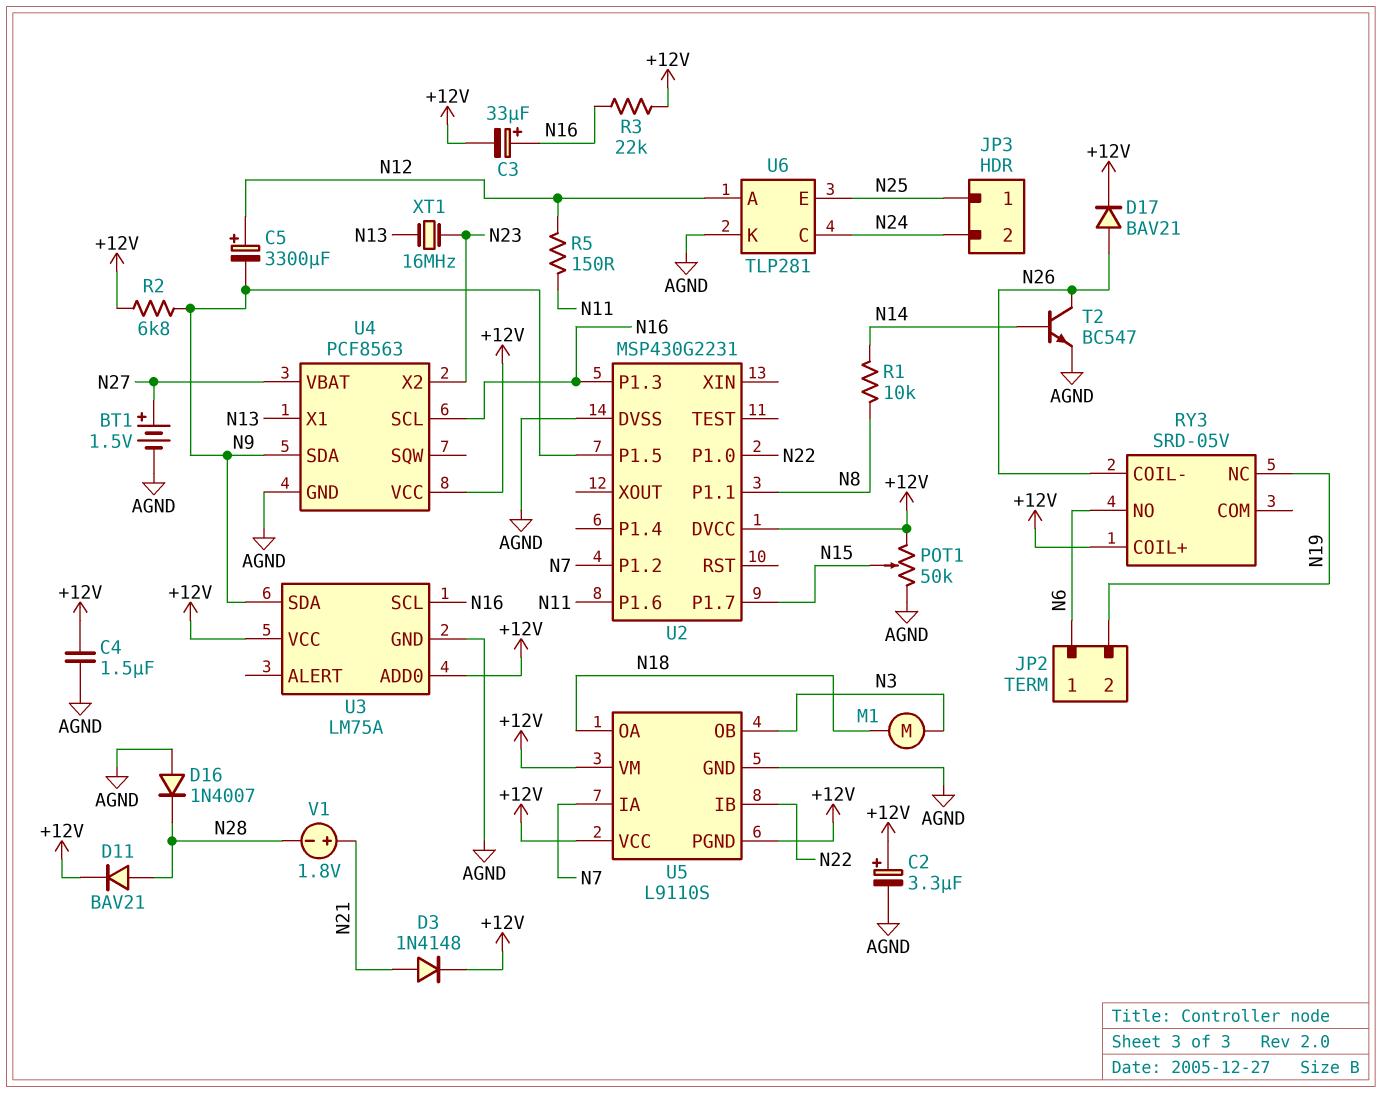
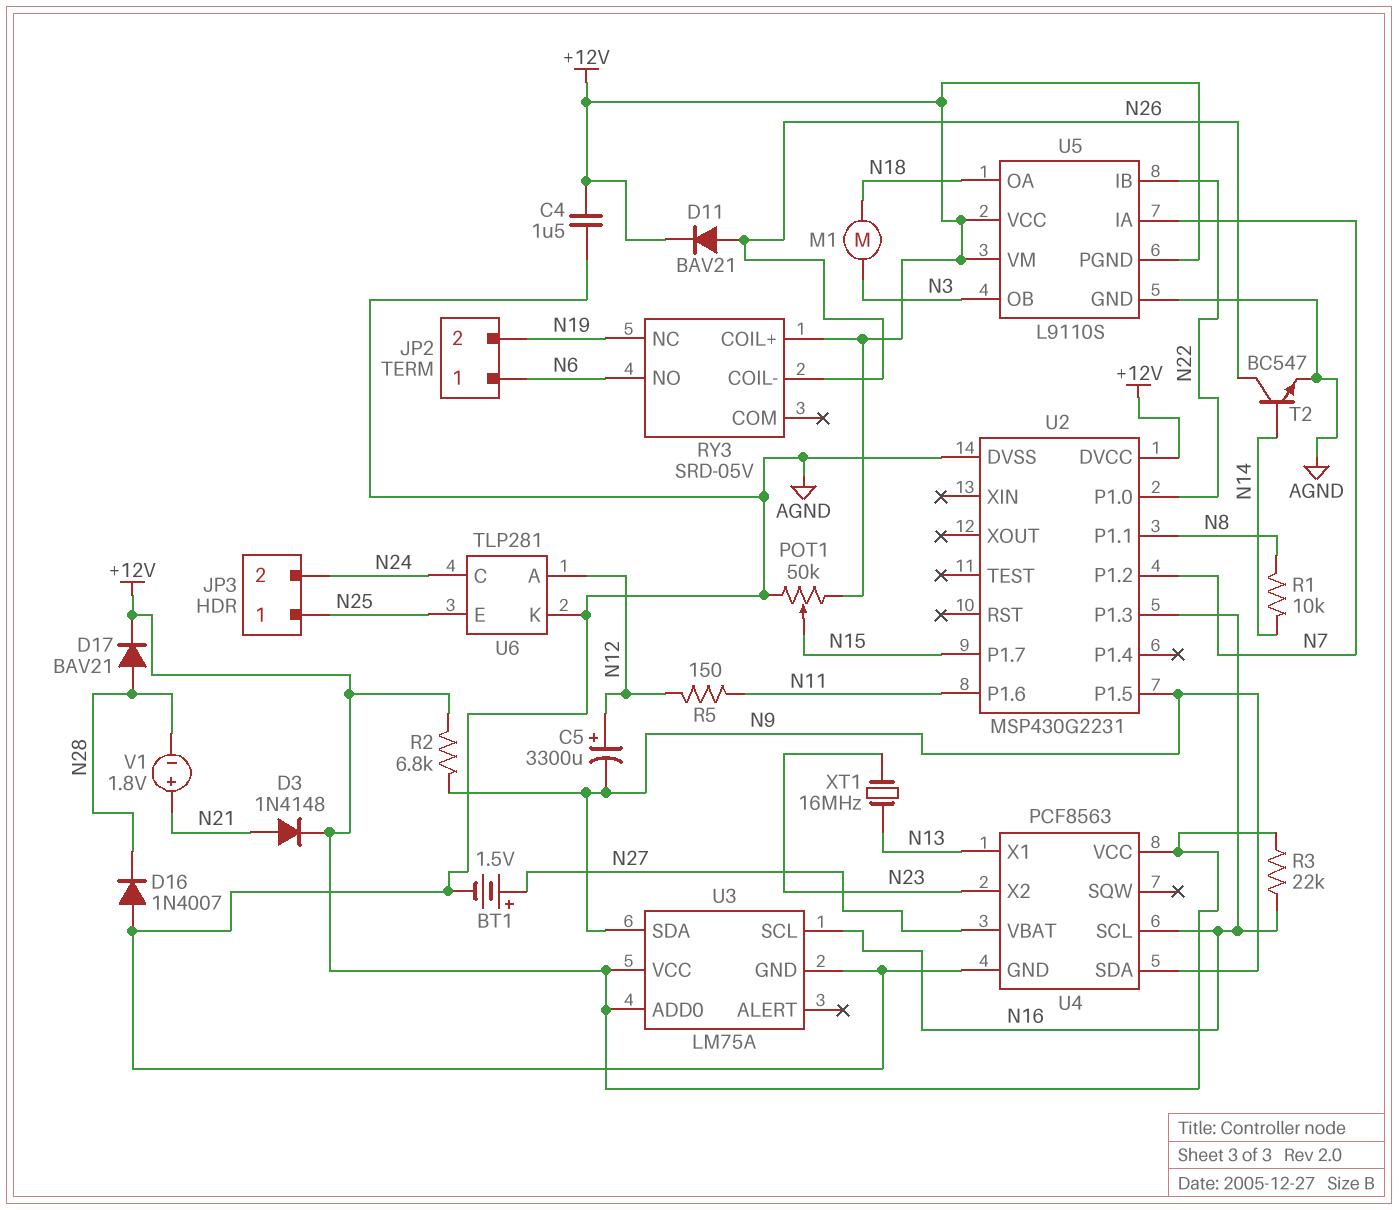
C2: 3.3uF (plus +12V, minus AGND) -> none
C3: 33uF (plus N16, minus +12V) -> none
D11: diode BAV21 (A N28, K +12V) -> diode BAV21 (A N26, K +12V)
D17: diode BAV21 (A N26, K +12V) -> diode BAV21 (A N28, K +12V)

